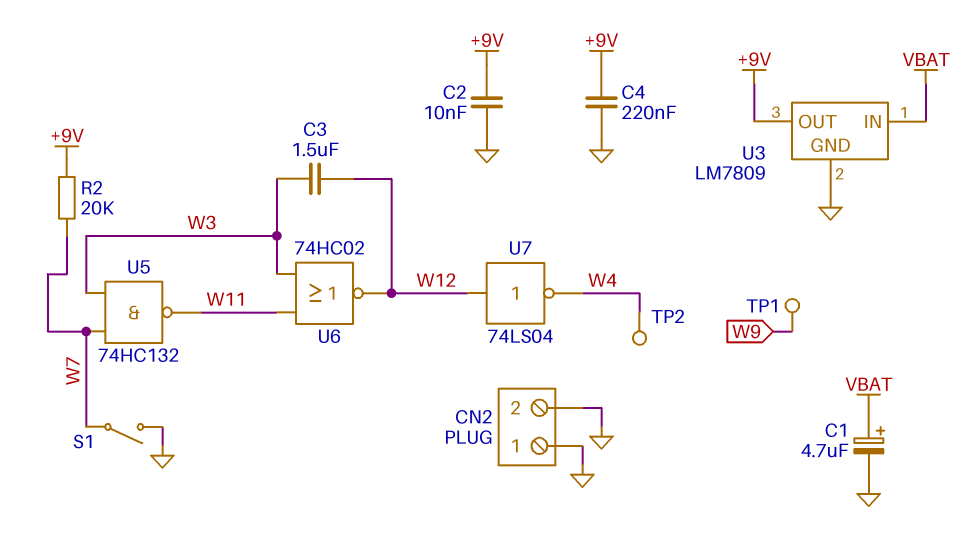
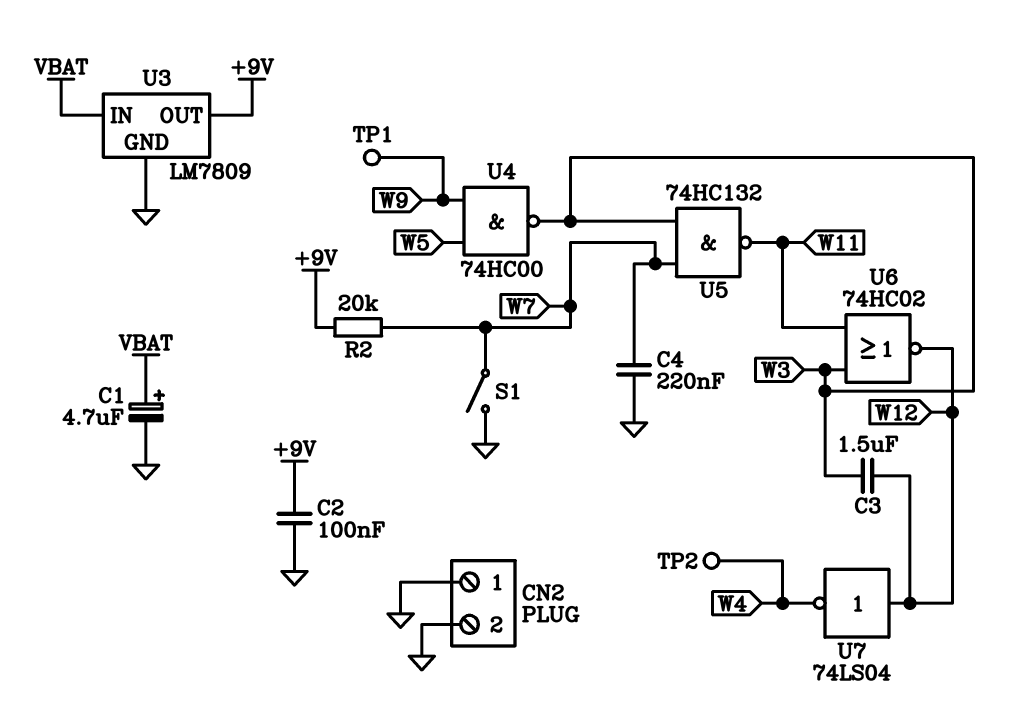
C2: 10nF (+9V, GND) -> 100nF (+9V, GND)
C4: 220nF (+9V, GND) -> 220nF (GND, W7)
U4: none -> NAND 74HC00 (in W5, in W9, out W3)

